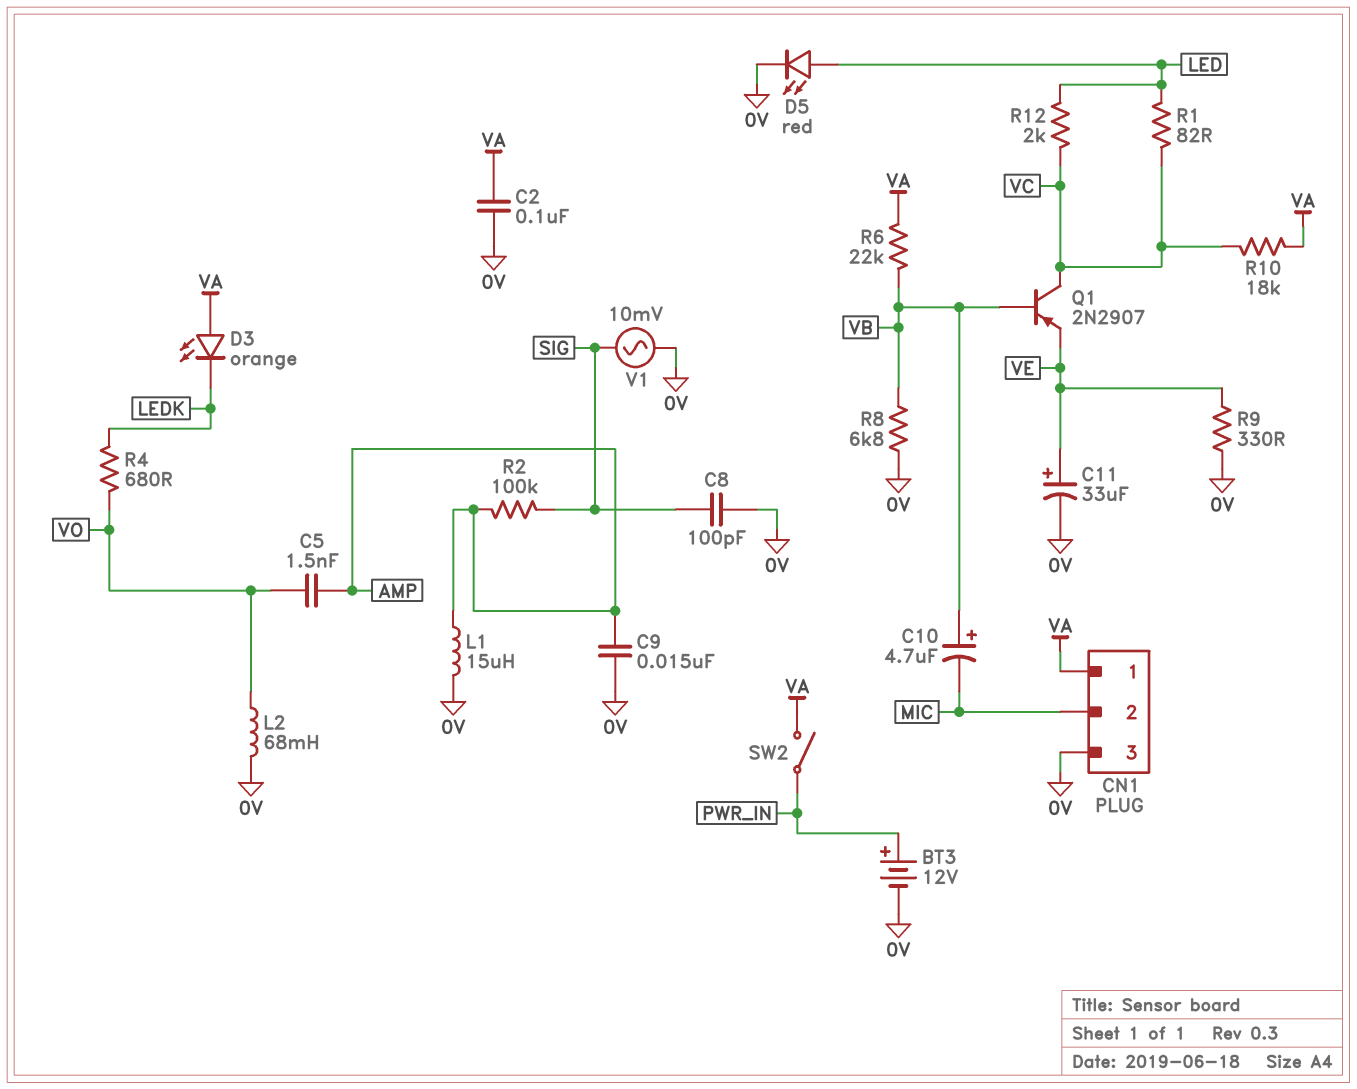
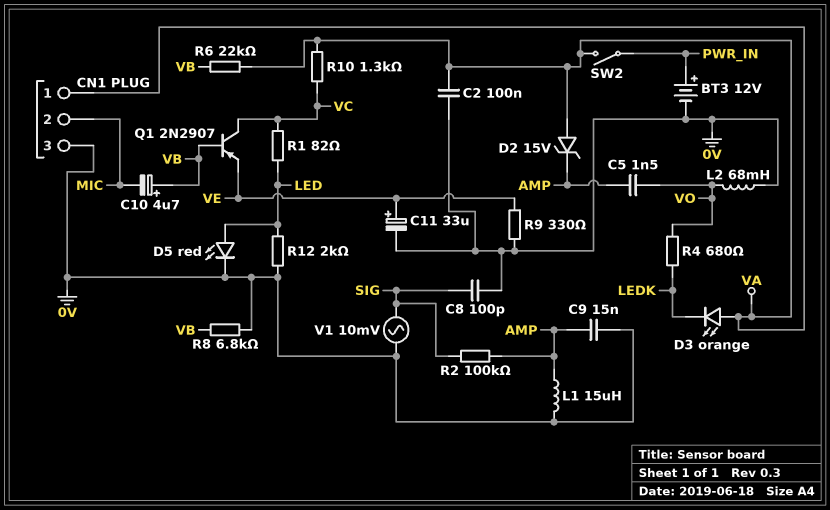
D2: none -> zener 15V (A VA, K AMP)
R10: 18k (VA, VC) -> 1.3k (VA, VC)
R12: 2k (LED, VC) -> 2k (0V, LED)

